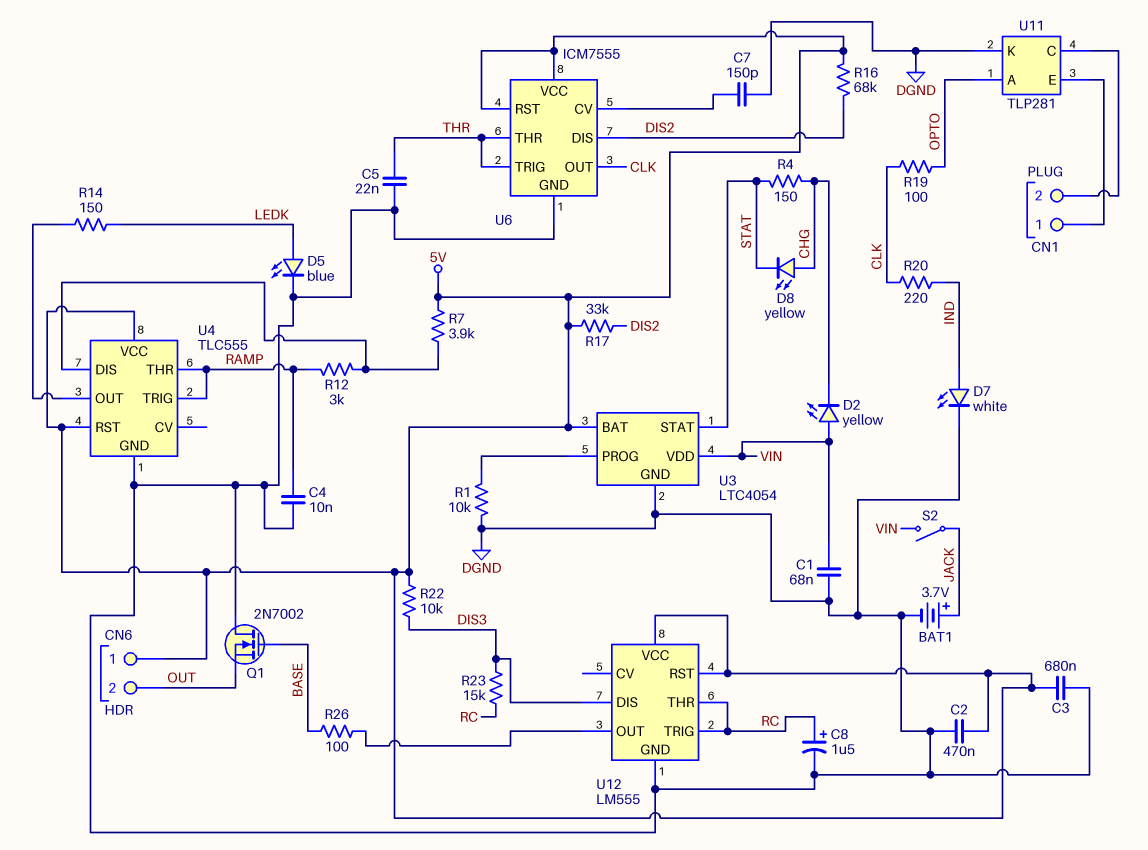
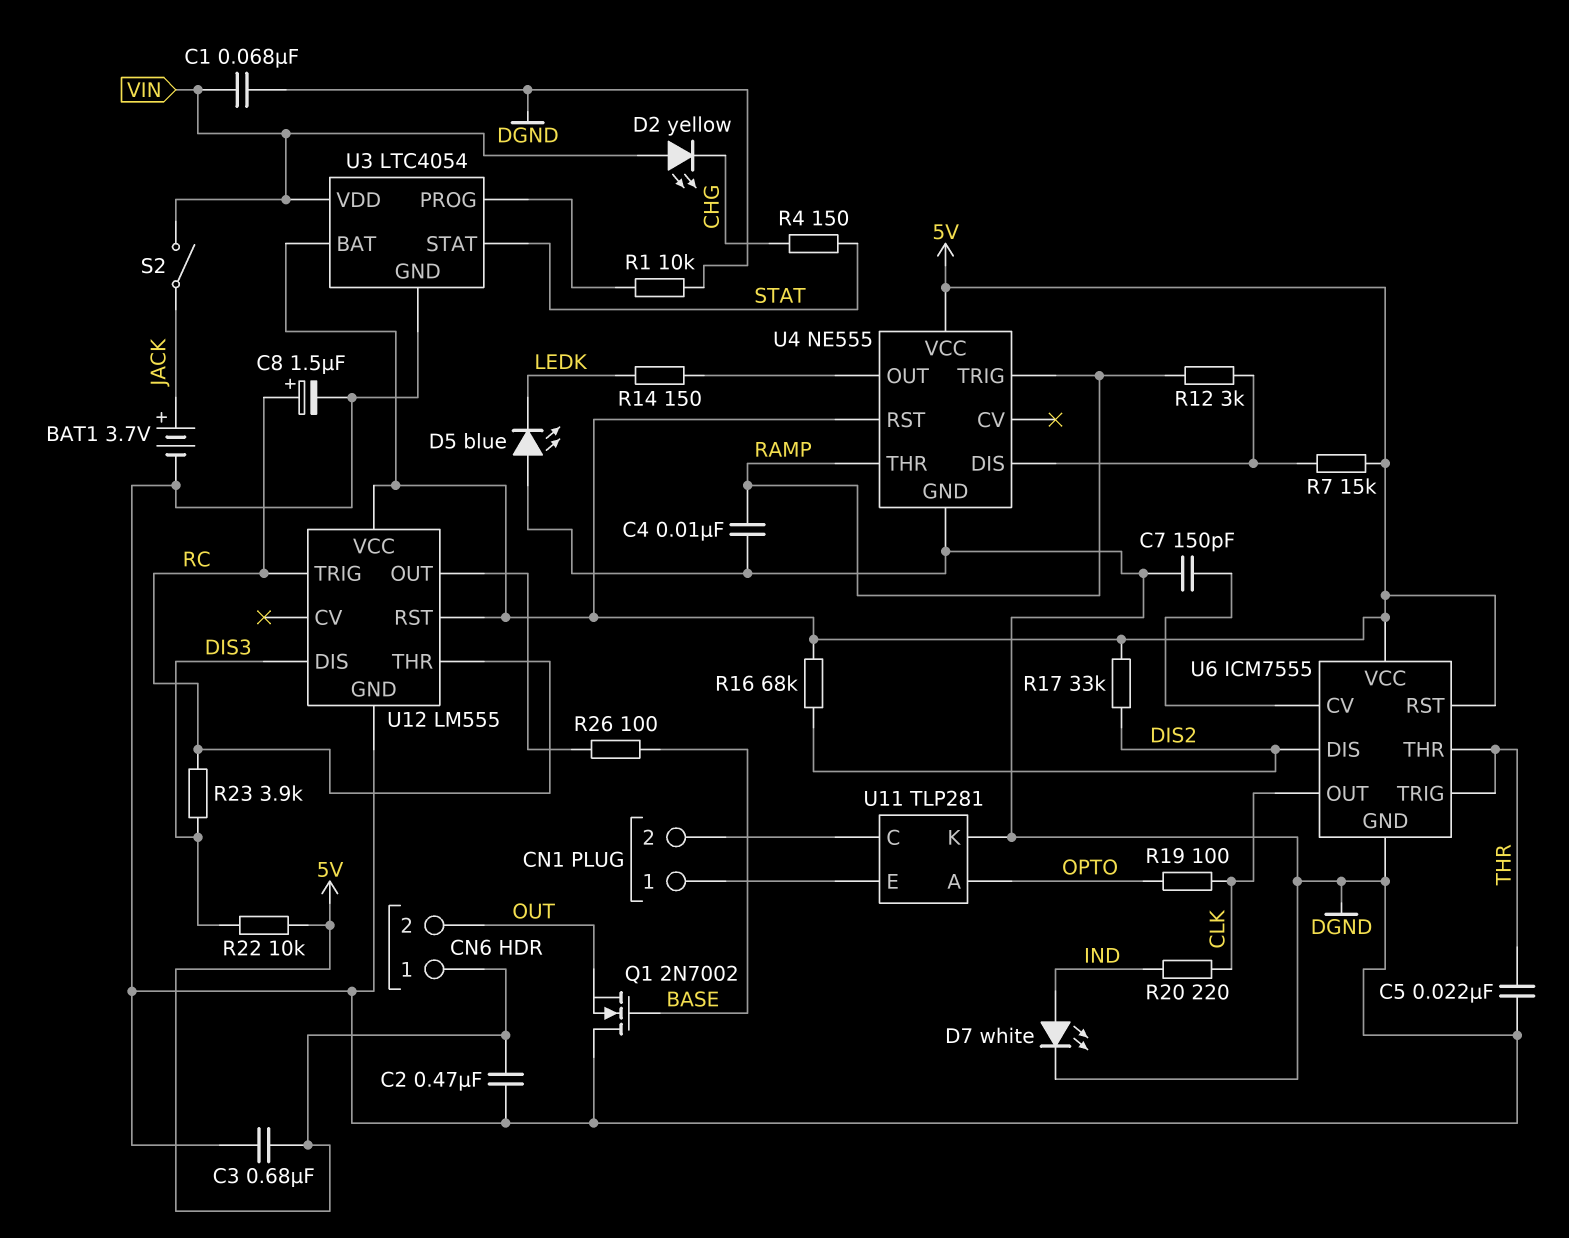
D5: LED blue (A LEDK, K DGND) -> LED blue (A DGND, K LEDK)
D8: LED yellow (A CHG, K STAT) -> none
R7: 3.9k (5V, U4/DIS) -> 15k (5V, U4/DIS)
R23: 15k (DIS3, RC) -> 3.9k (DIS3, RC)
U4: TLC555 -> NE555

